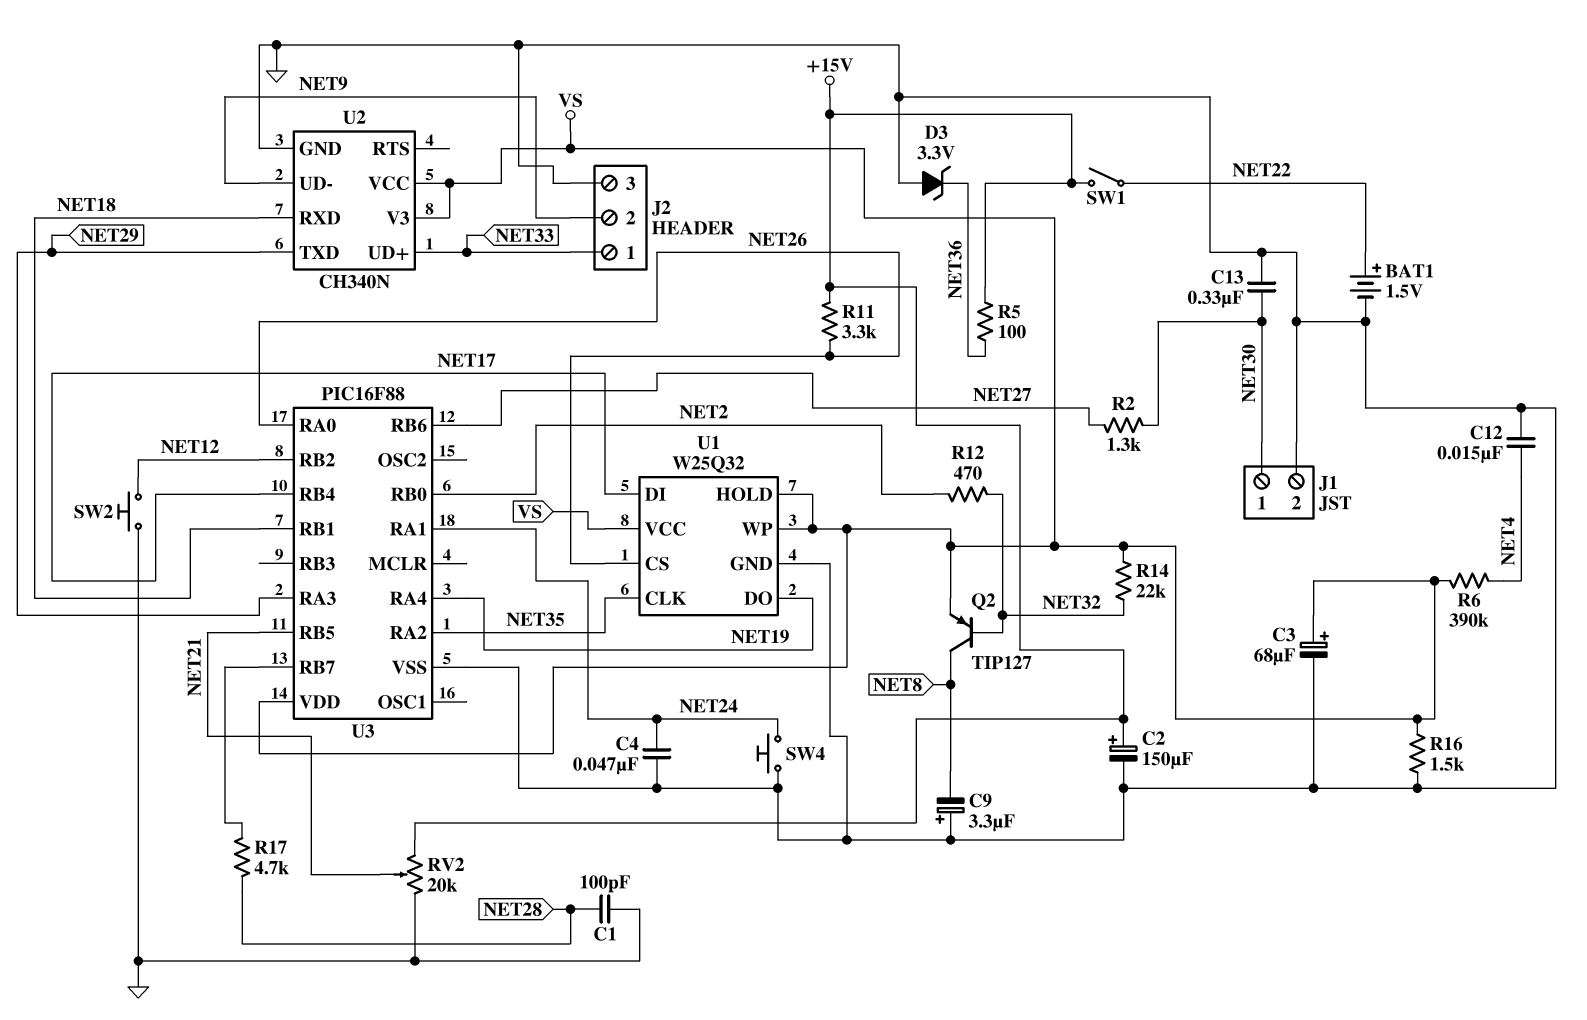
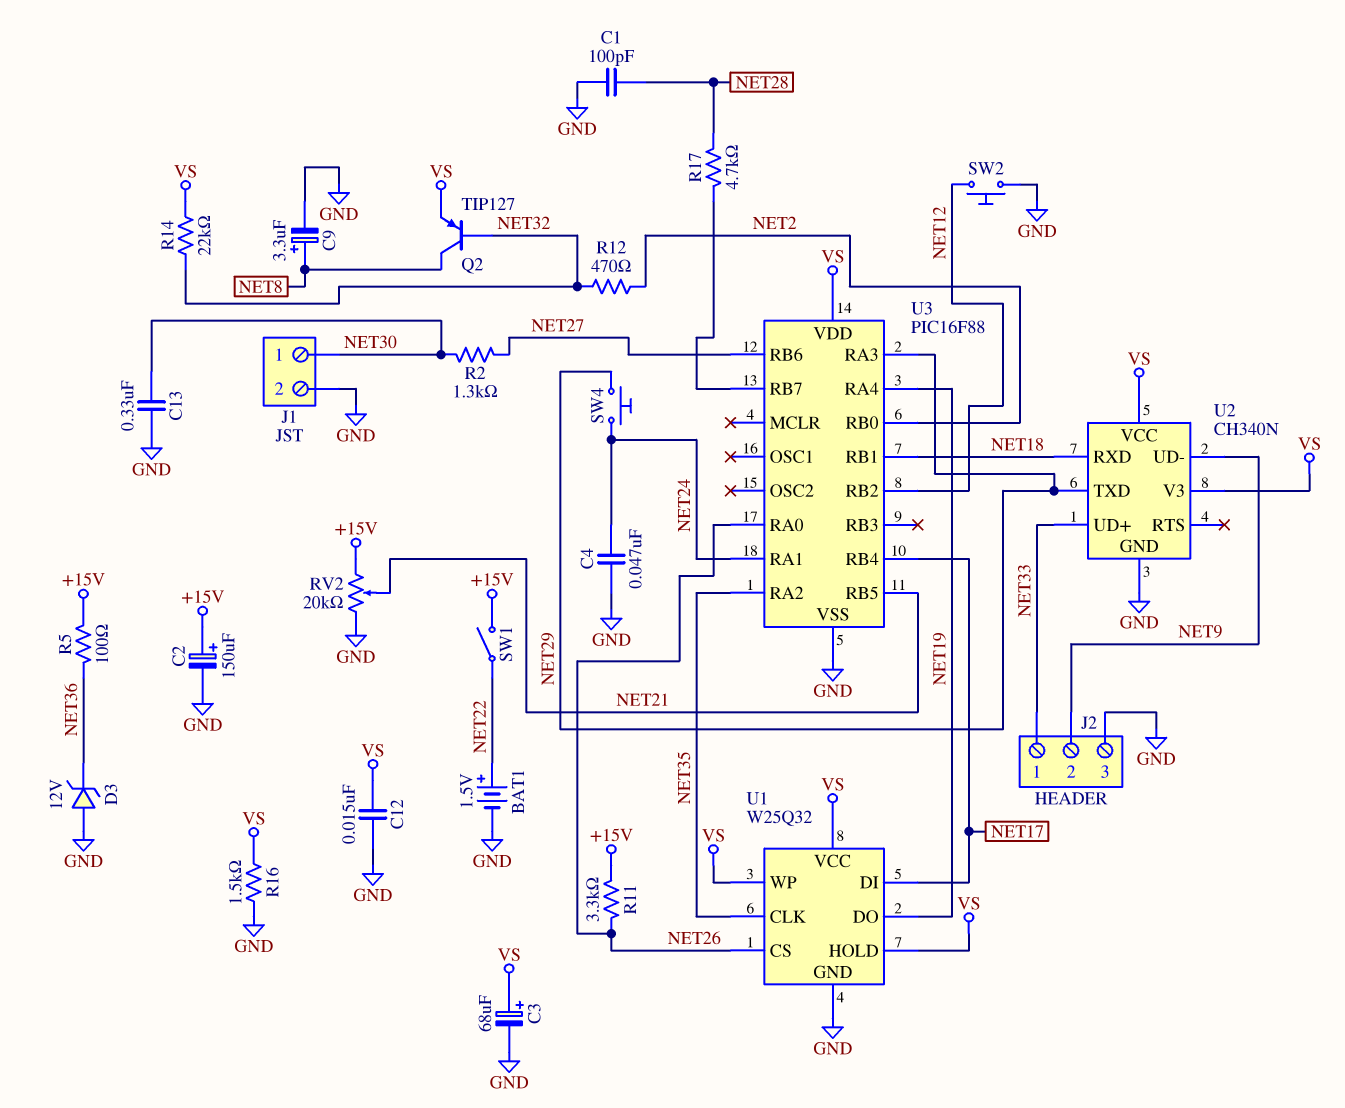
C9: 3.3uF (plus GND, minus NET8) -> 3.3uF (plus NET8, minus GND)
C12: 15nF (GND, NET4) -> 15nF (GND, VS)
D3: zener 3.3V (A GND, K NET36) -> zener 12V (A GND, K NET36)
R6: 390k (NET4, VS) -> none
SW4: button (GND, NET24) -> button (NET24, NET29)

